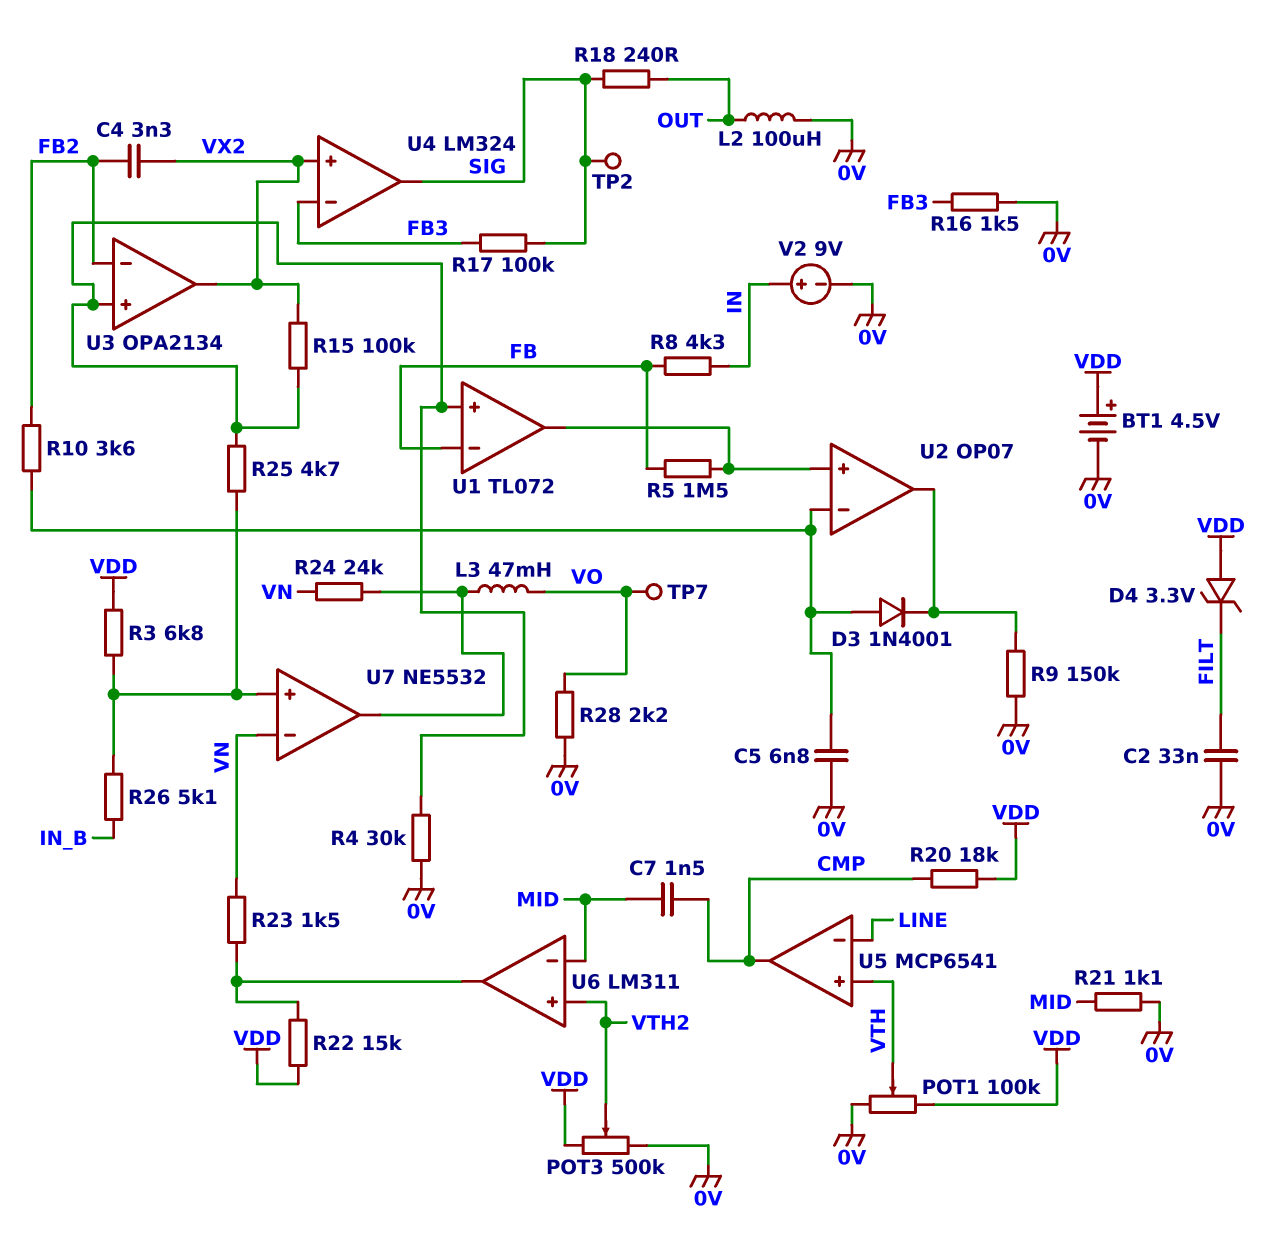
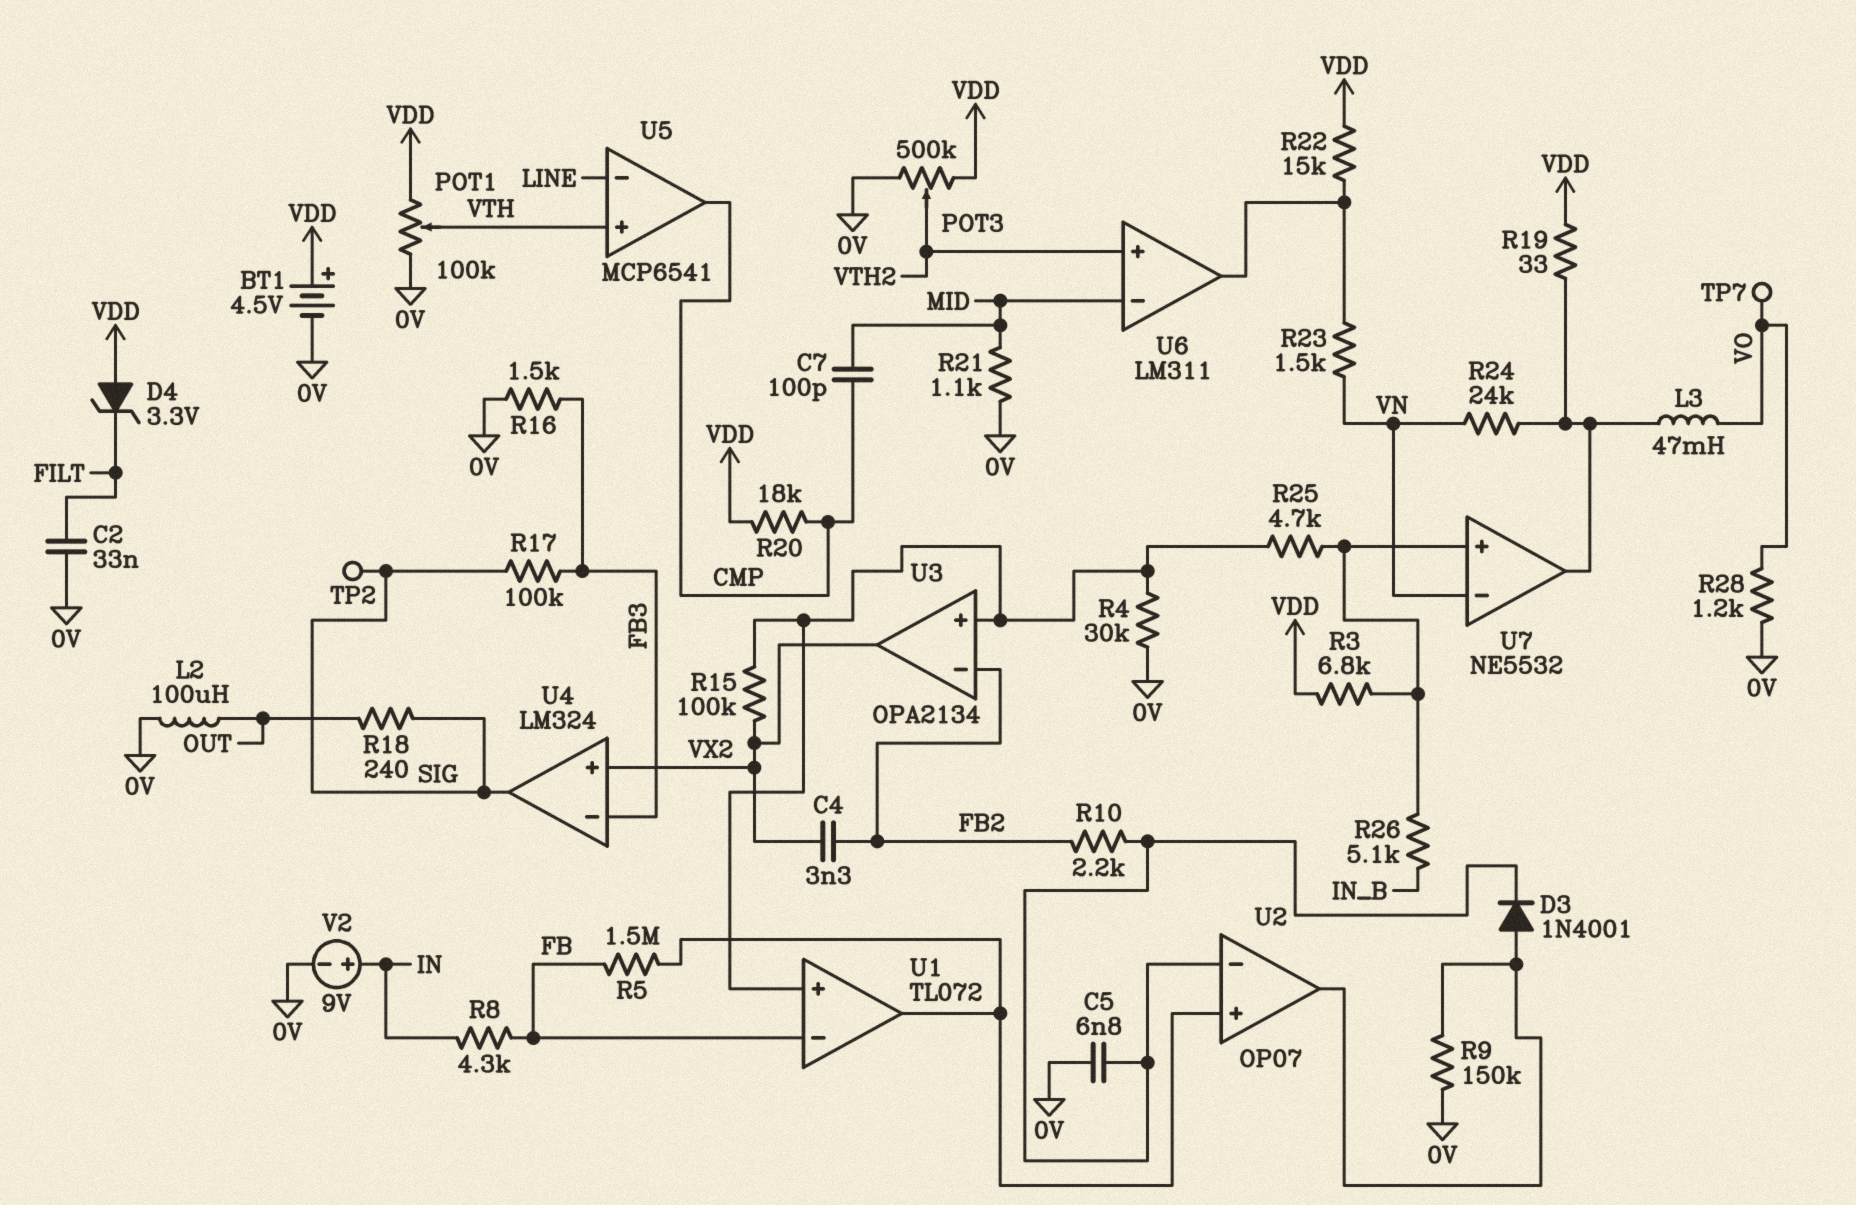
C7: 1.5nF (CMP, MID) -> 100pF (CMP, MID)
D3: diode 1N4001 (A U2/in-, K U2/out) -> diode 1N4001 (A U2/out, K U2/in-)
R10: 3.6k (FB2, U2/in-) -> 2.2k (FB2, U2/in-)
R19: none -> 33 (U7/out, VDD)
R28: 2.2k (0V, VO) -> 1.2k (0V, VO)

